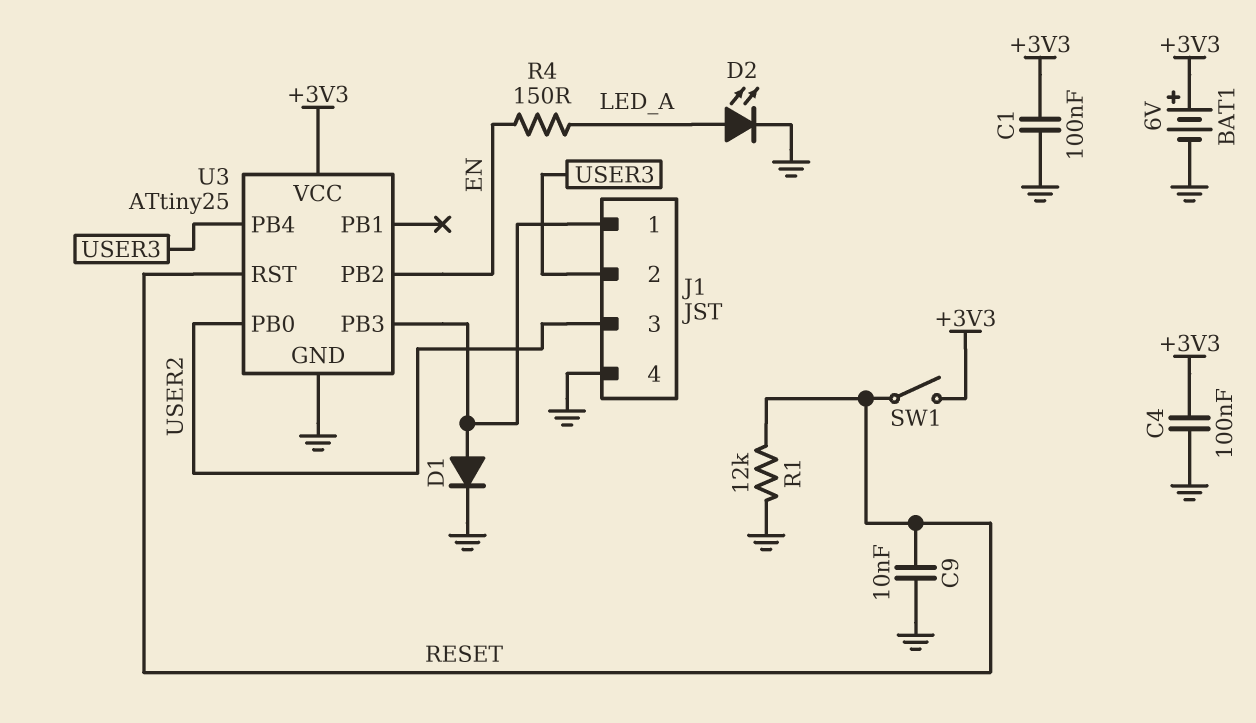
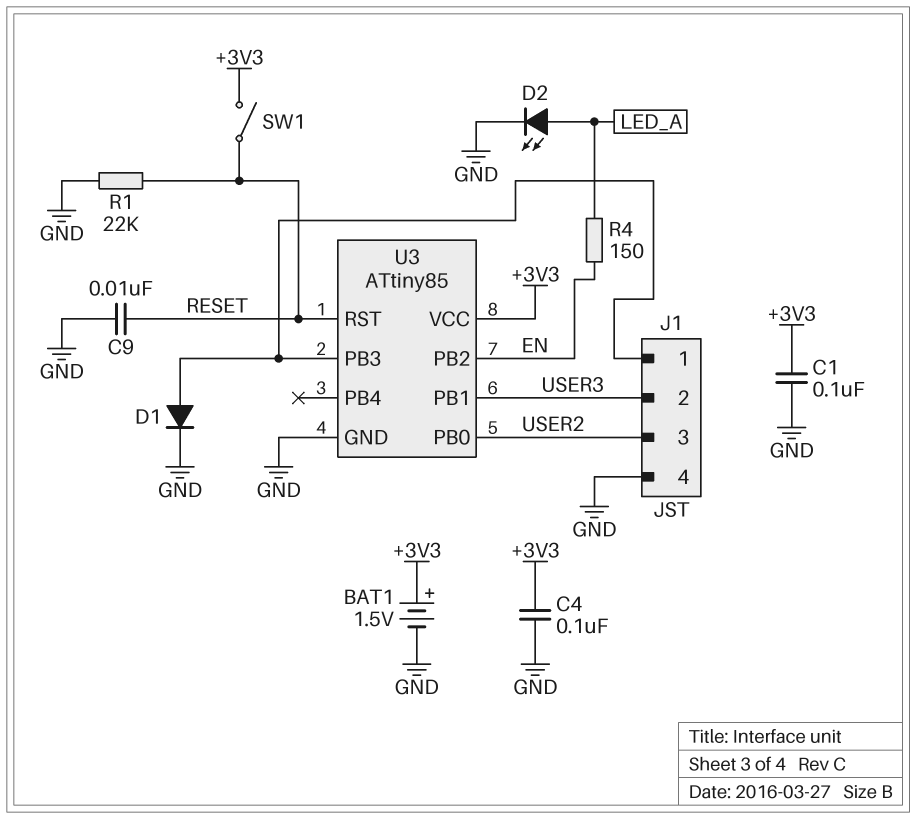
BAT1: 6V (plus +3V3, minus GND) -> 1.5V (plus +3V3, minus GND)
R1: 12k (GND, RESET) -> 22k (GND, RESET)
U3: ATtiny25 -> ATtiny85
U3 pin PB1: none -> USER3
U3 pin PB4: USER3 -> none

